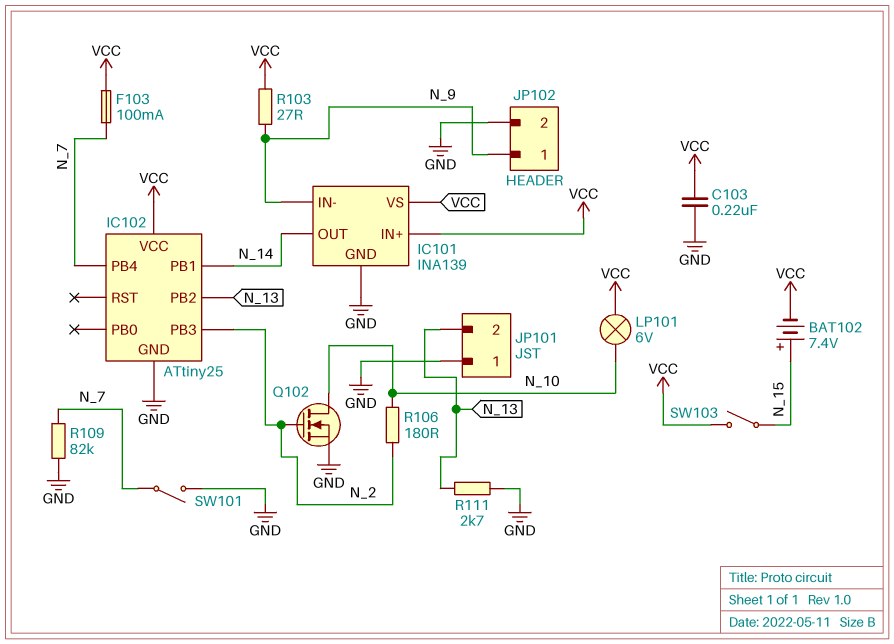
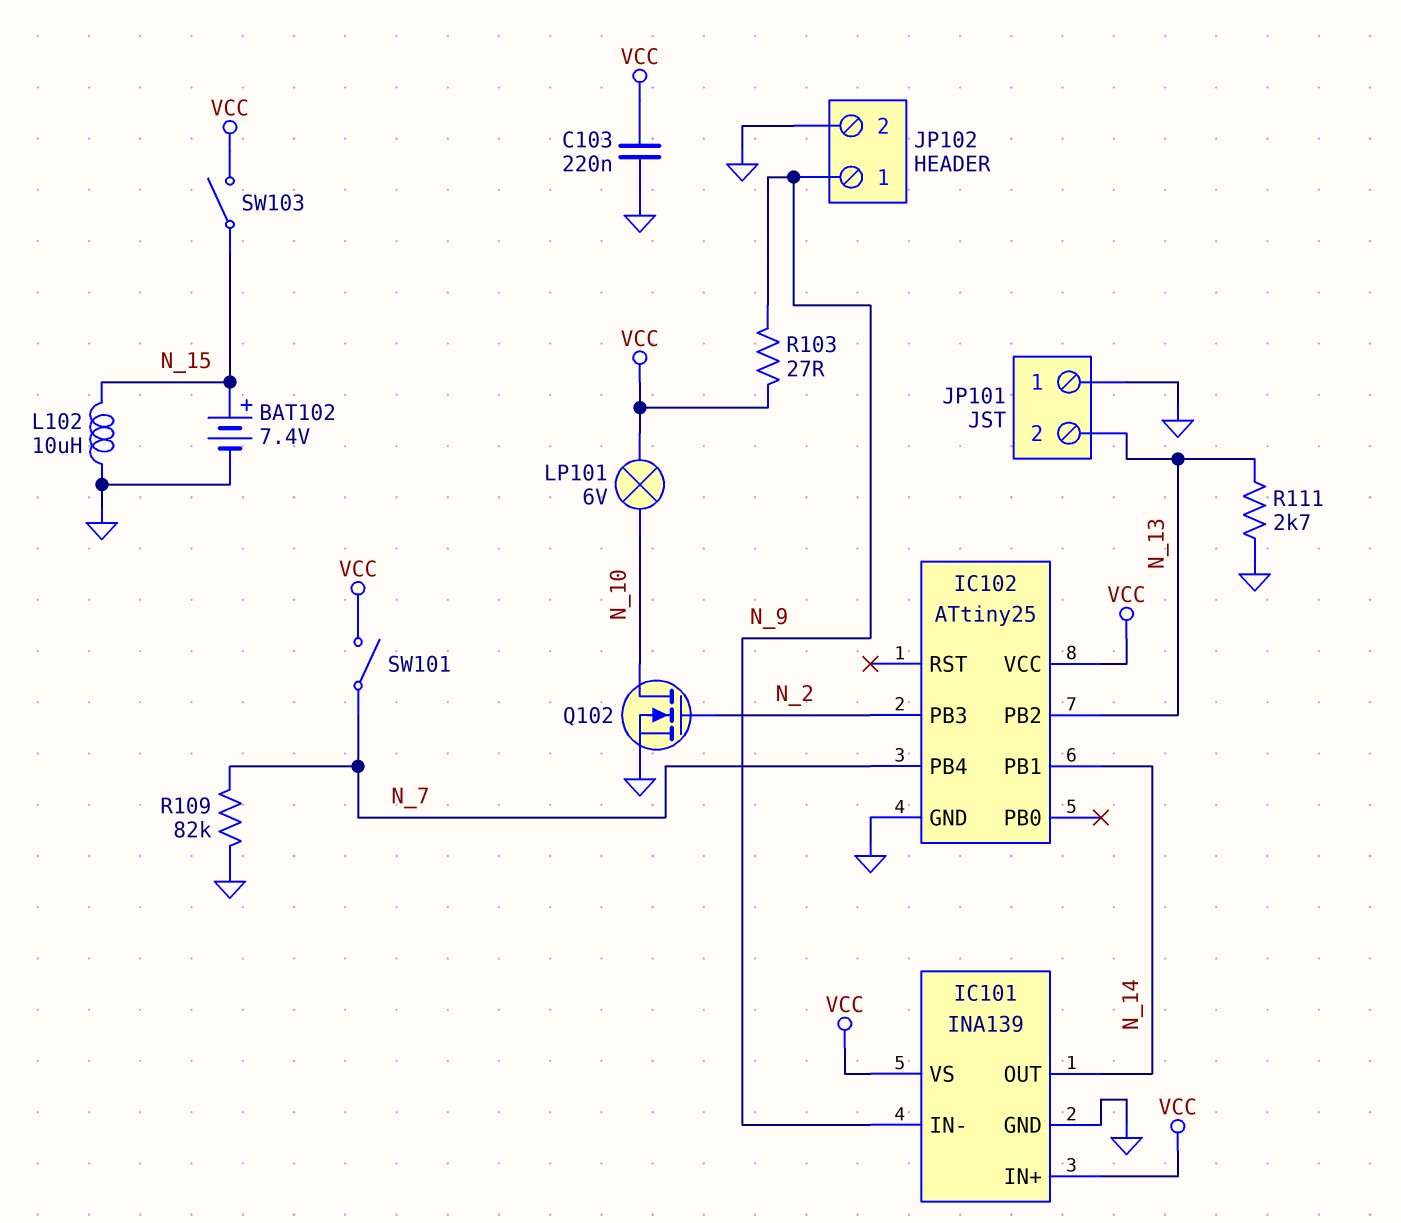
BAT102: 7.4V (plus N_15, minus VCC) -> 7.4V (plus N_15, minus GND)
F103: 100mA (N_7, VCC) -> none
L102: none -> 10uH (GND, N_15)
R106: 180 (N_2, N_10) -> none
SW101: switch (GND, N_7) -> switch (N_7, VCC)

